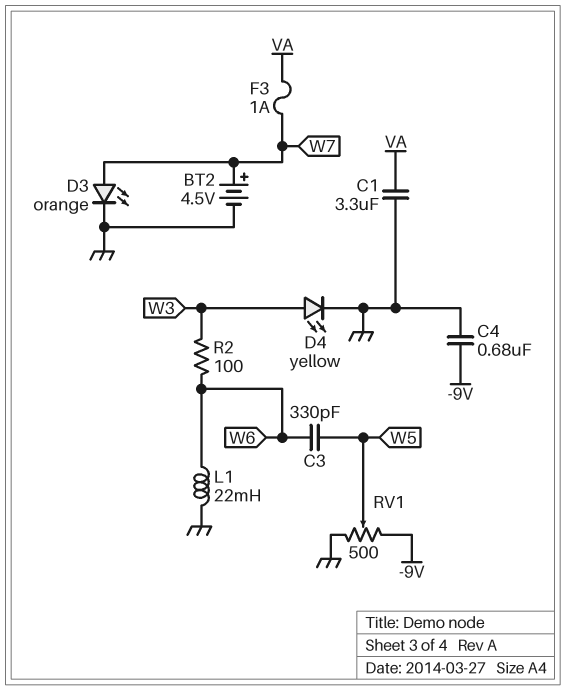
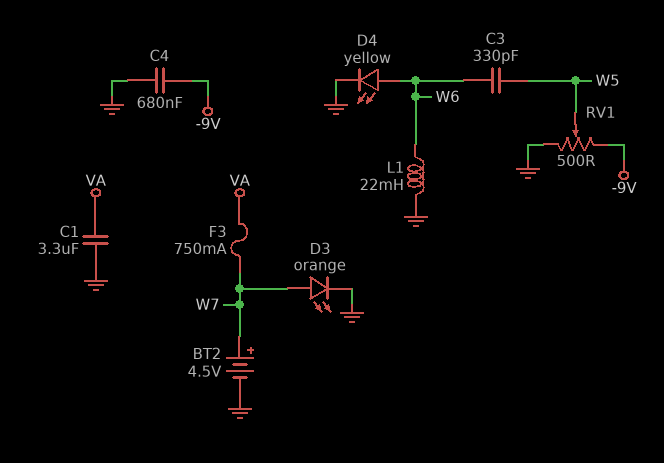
D4: LED yellow (A W3, K GND) -> LED yellow (A W6, K GND)
F3: 1A (VA, W7) -> 750mA (VA, W7)
R2: 100 (W3, W6) -> none

